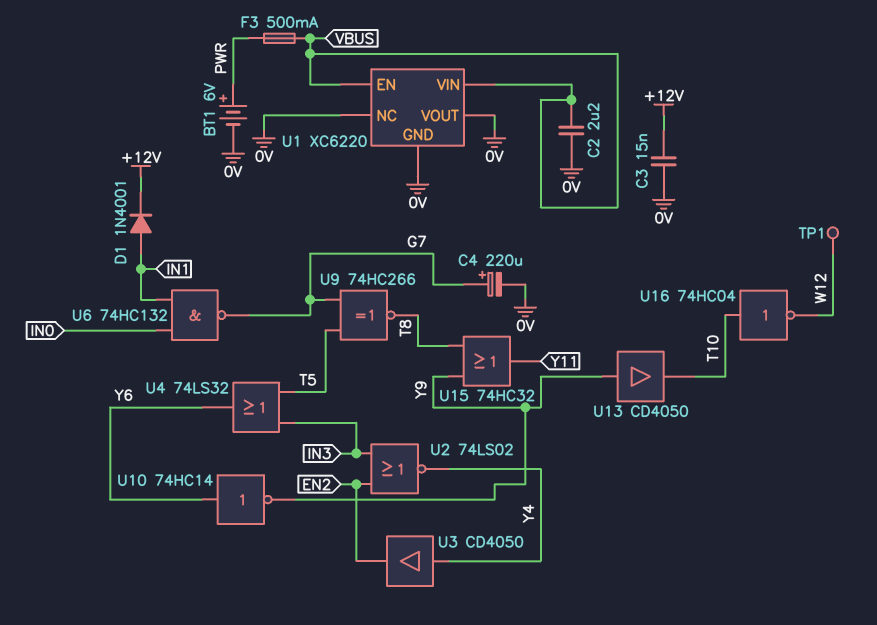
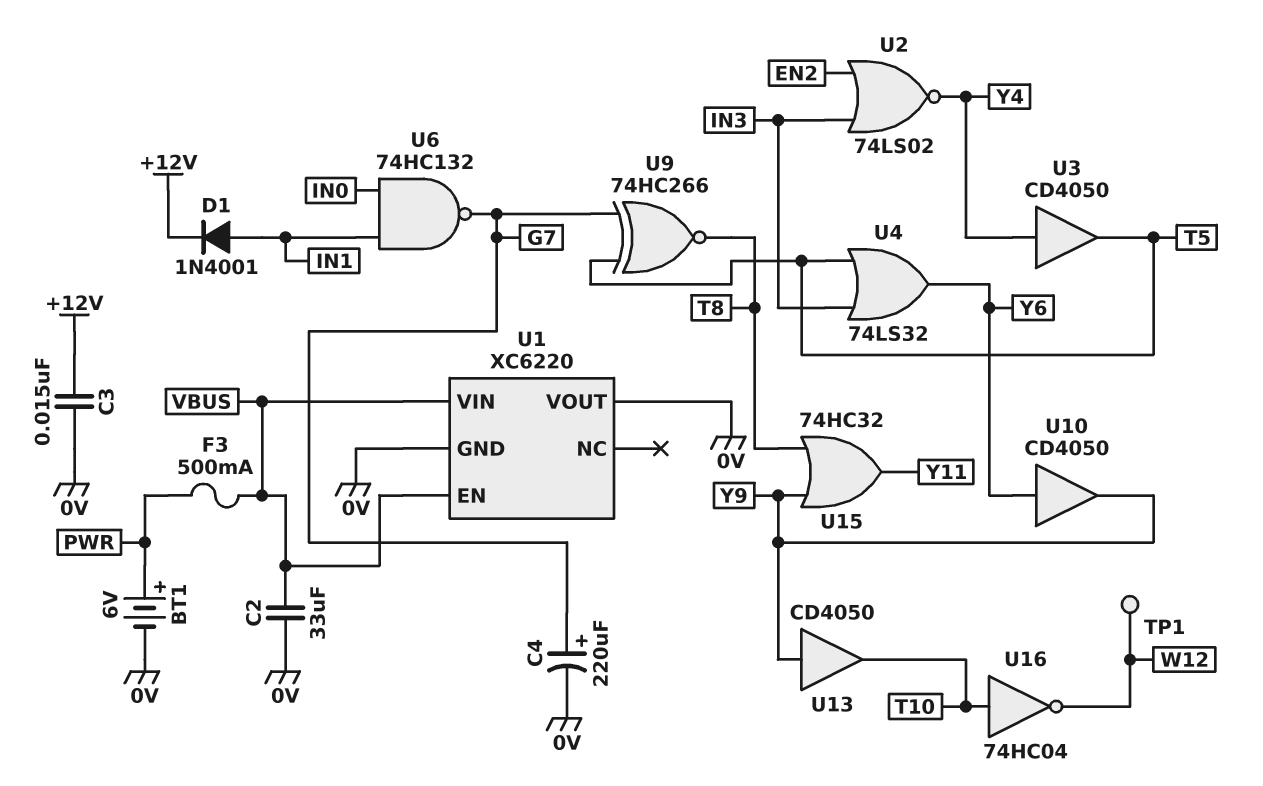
C2: 2.2uF (0V, VBUS) -> 33uF (0V, VBUS)
U1 pin NC: 0V -> none
U3: buffer CD4050 (in Y4, out EN2) -> buffer CD4050 (in Y4, out T5)
U10: NOT 74HC14 (in Y6, out Y9) -> buffer CD4050 (in Y6, out Y9)

